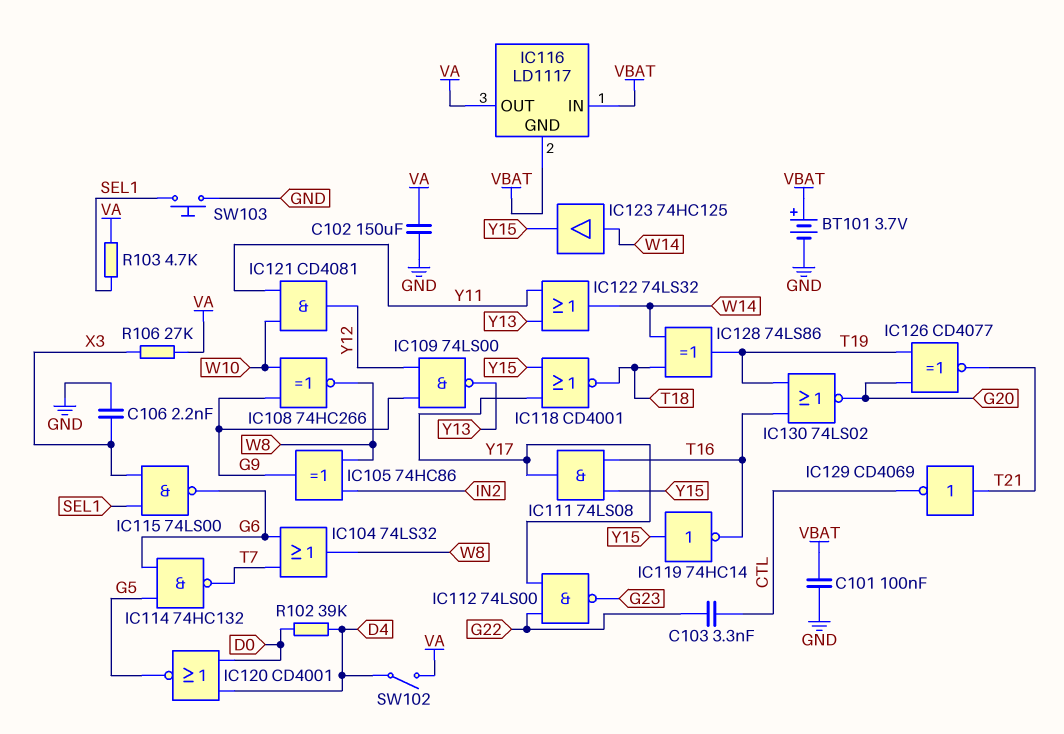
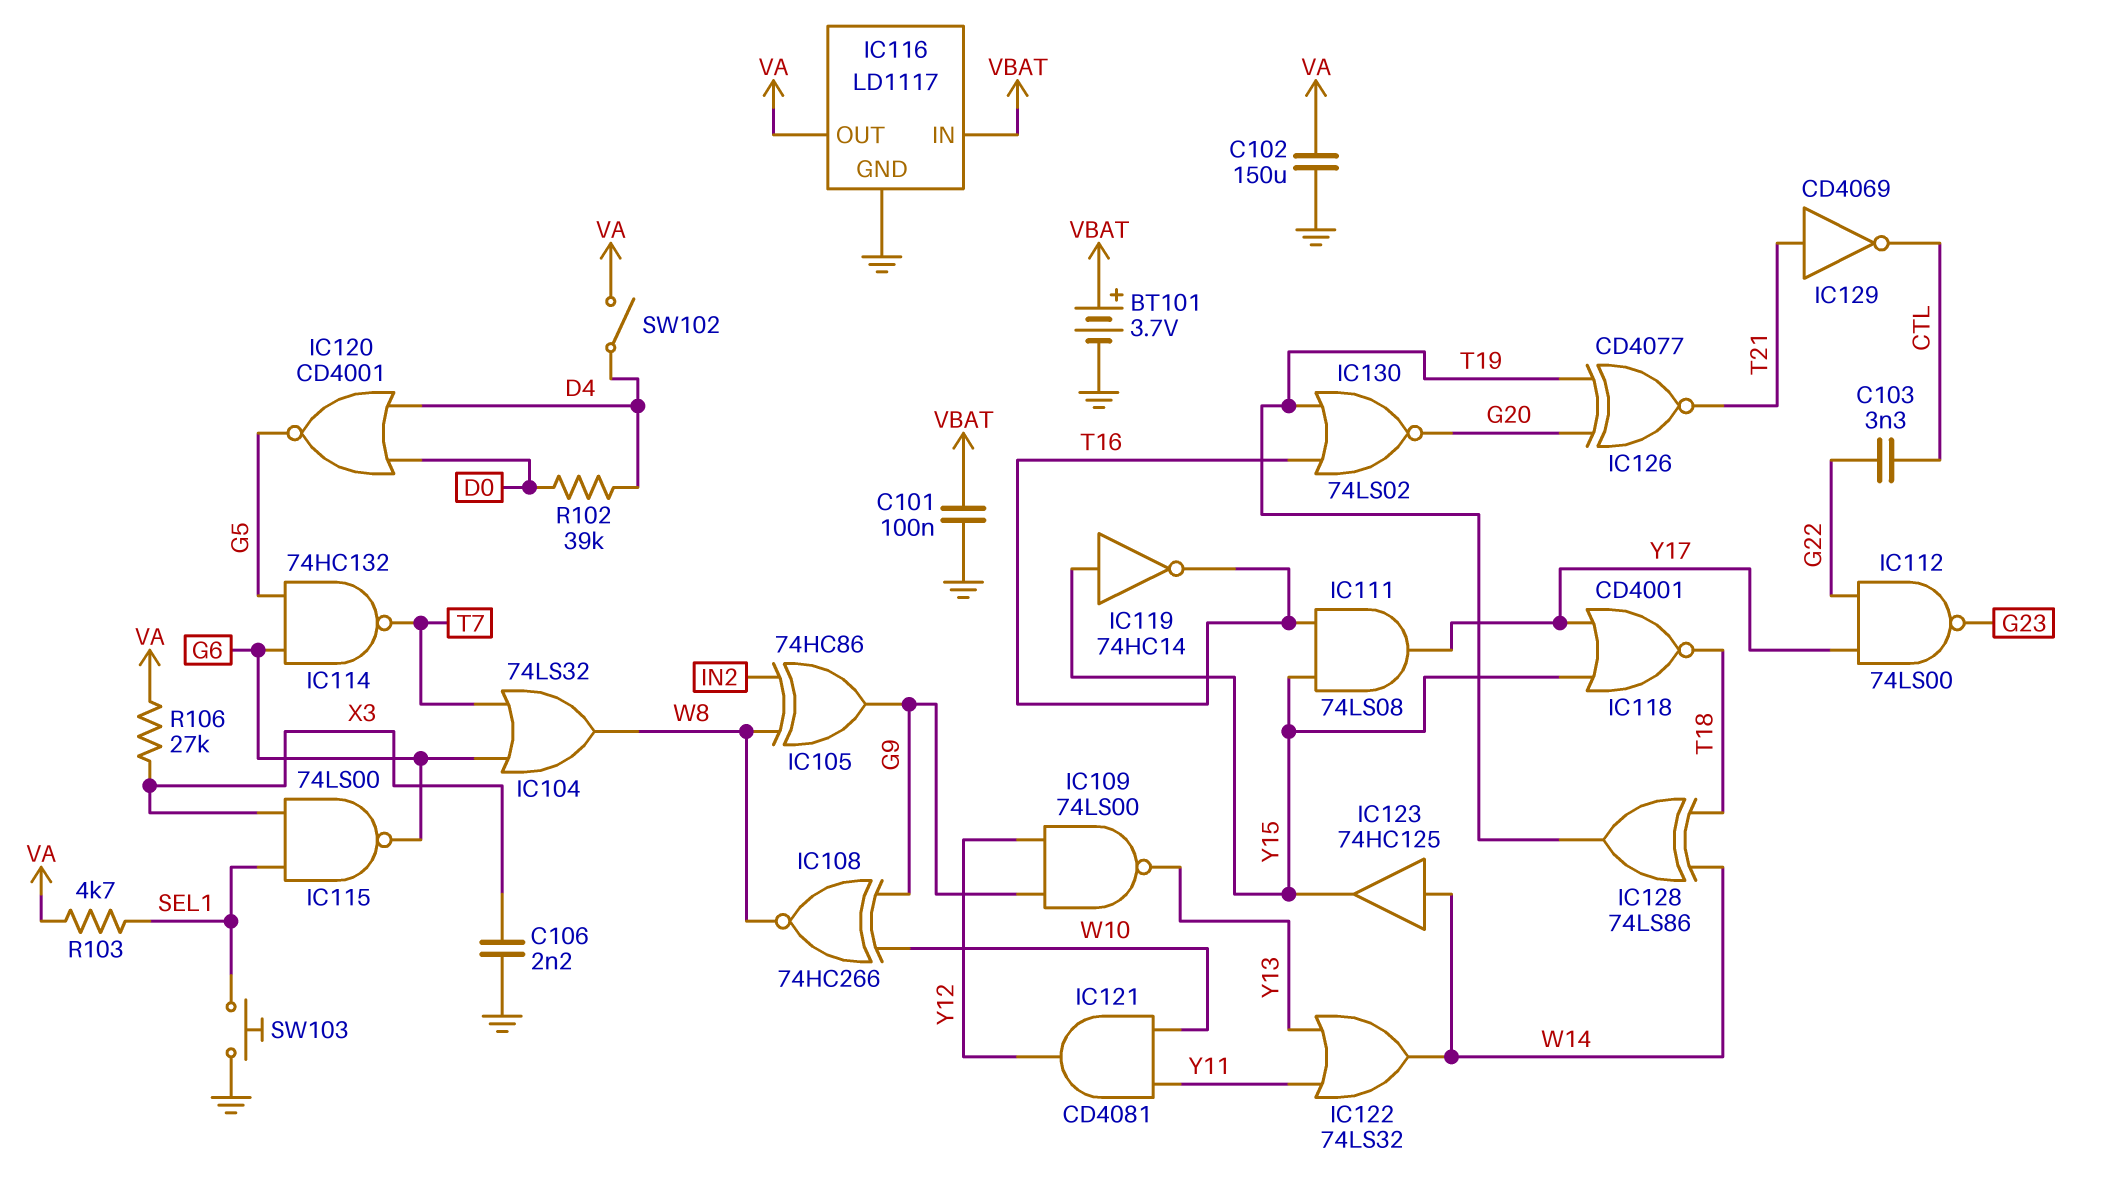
IC116 pin GND: VBAT -> GND

